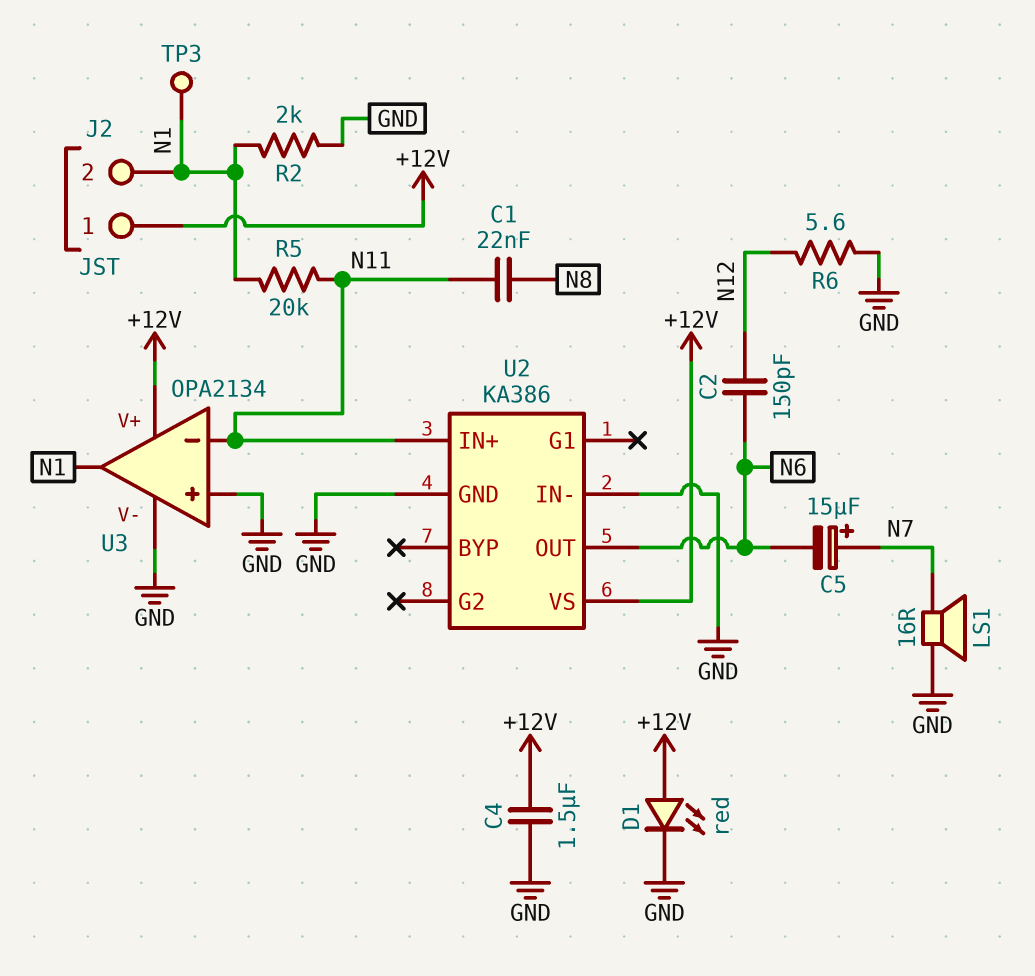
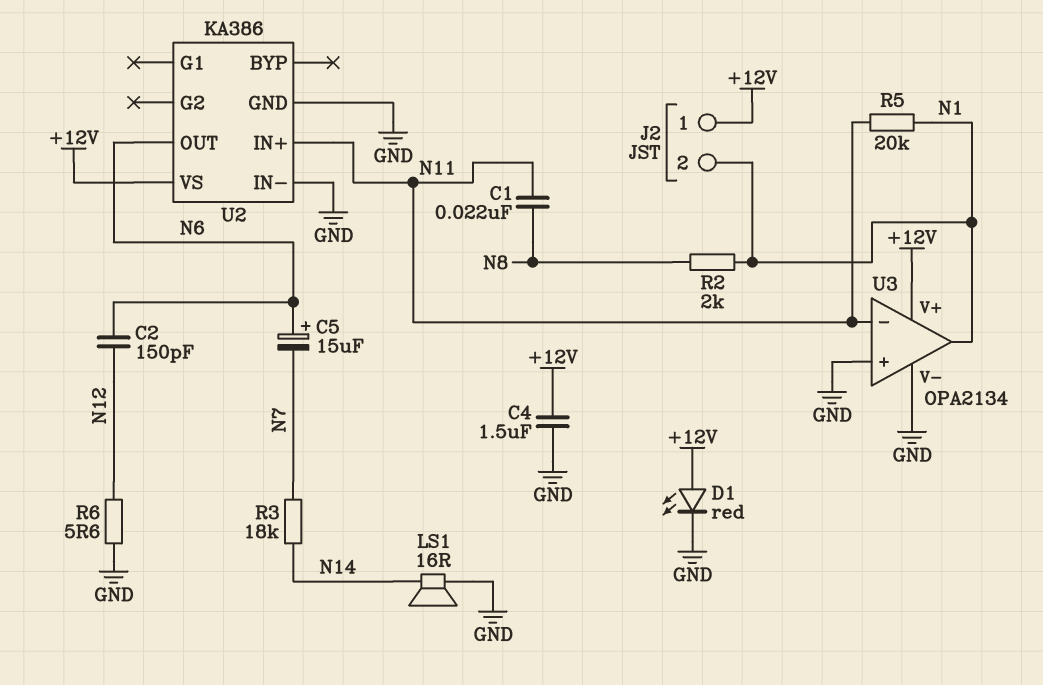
C5: 15uF (plus N7, minus N6) -> 15uF (plus N6, minus N7)
LS1: speaker 16R (GND, N7) -> speaker 16R (GND, N14)
R2: 2k (GND, N1) -> 2k (N1, N8)
R3: none -> 18k (N7, N14)
TP3: test point (N1) -> none

